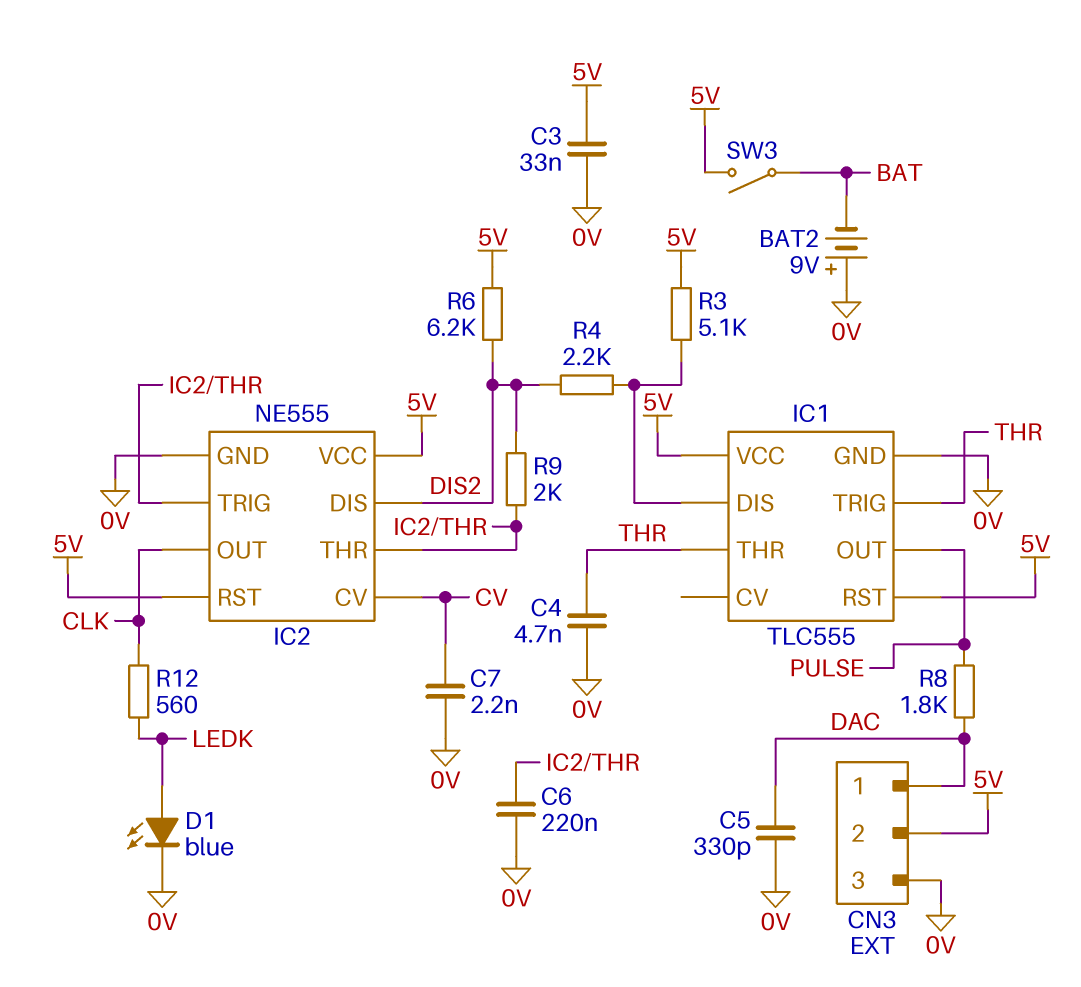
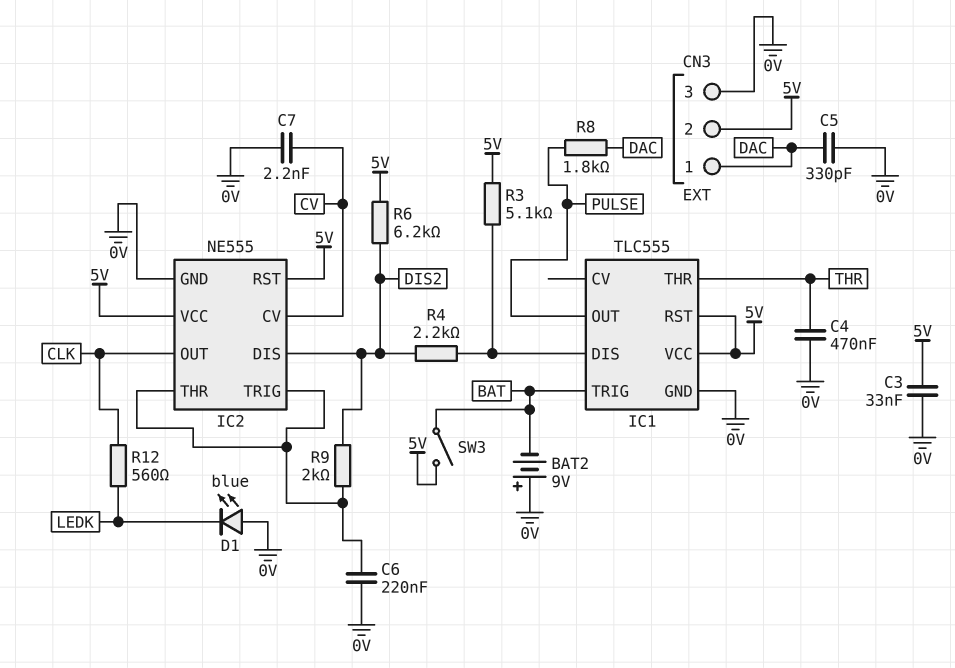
C4: 4.7nF (0V, THR) -> 470nF (0V, THR)
D1: LED blue (A LEDK, K 0V) -> LED blue (A 0V, K LEDK)
IC1 pin TRIG: THR -> BAT

